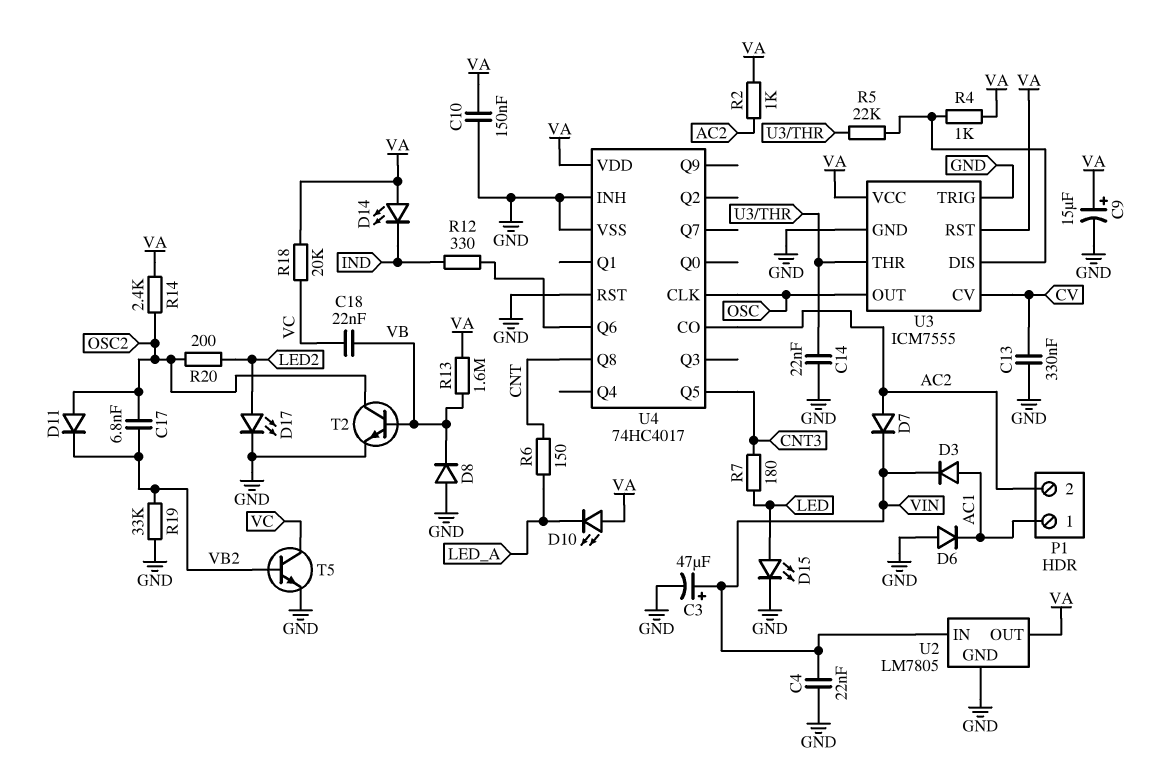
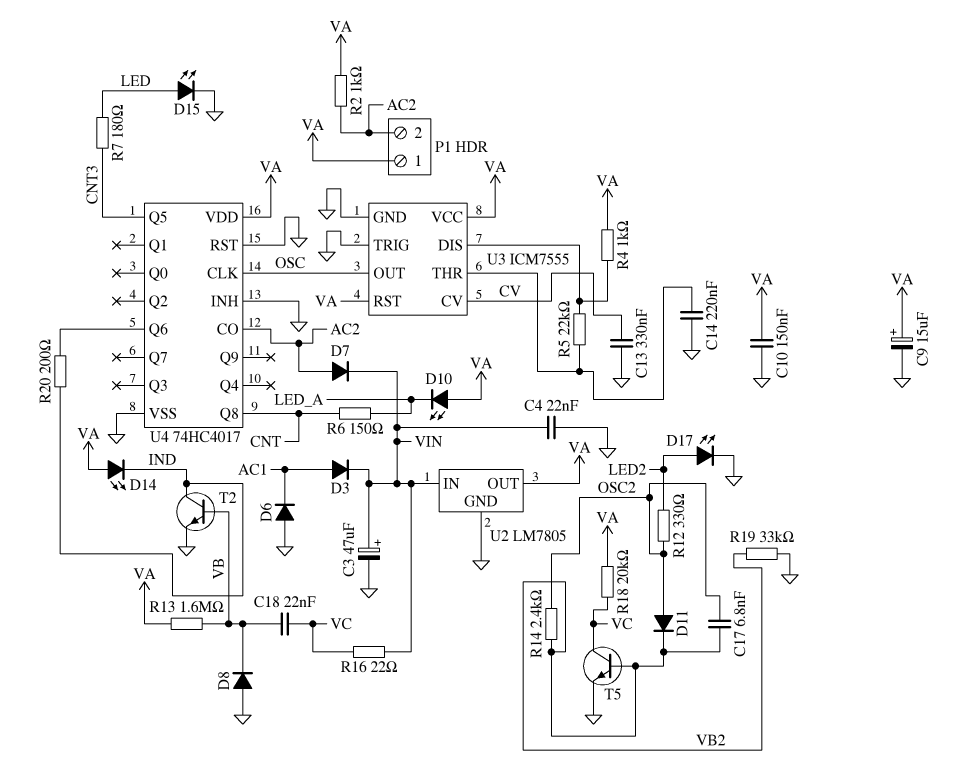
C14: 22nF (GND, U3/THR) -> 220nF (GND, U3/THR)
P1 pin 1: AC1 -> VA
R12: 330 (IND, U4/Q6) -> 330 (LED2, OSC2)
R14: 2.4k (OSC2, VA) -> 2.4k (OSC2, VB2)
R16: none -> 22 (VC, VIN)
R20: 200 (LED2, OSC2) -> 200 (IND, U4/Q6)
T2: NPN (B VB, C OSC2, E GND) -> NPN (B VB, C IND, E GND)

